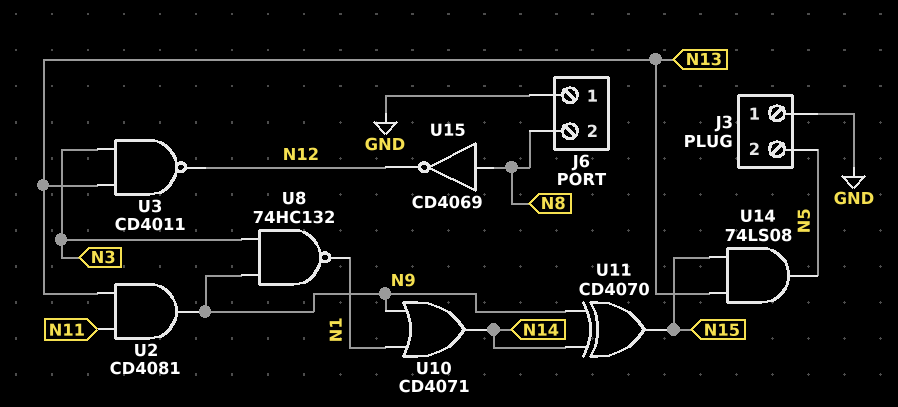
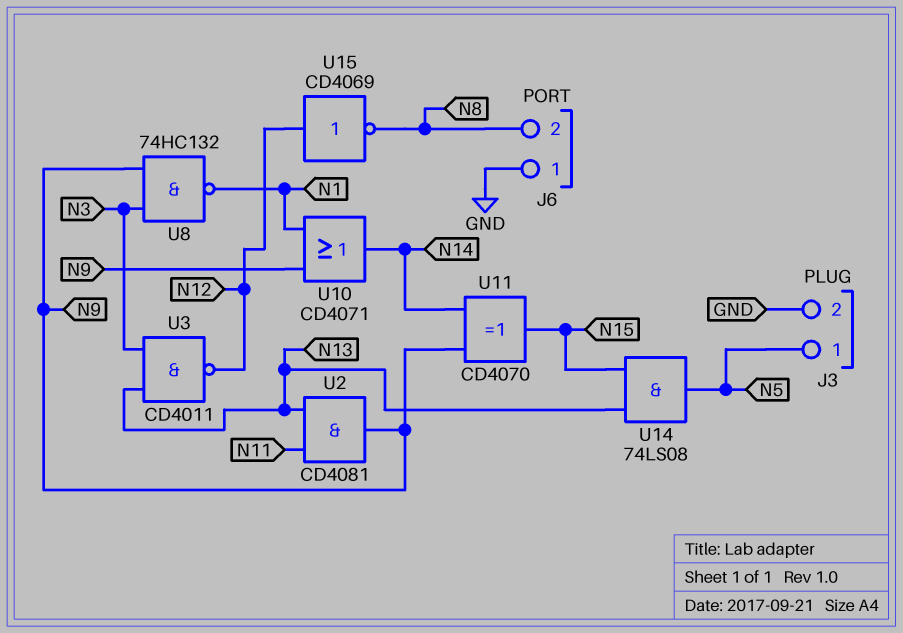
J3 pin 1: GND -> N5
J3 pin 2: N5 -> GND
U15: NOT CD4069 (in N8, out N12) -> NOT CD4069 (in N12, out N8)

